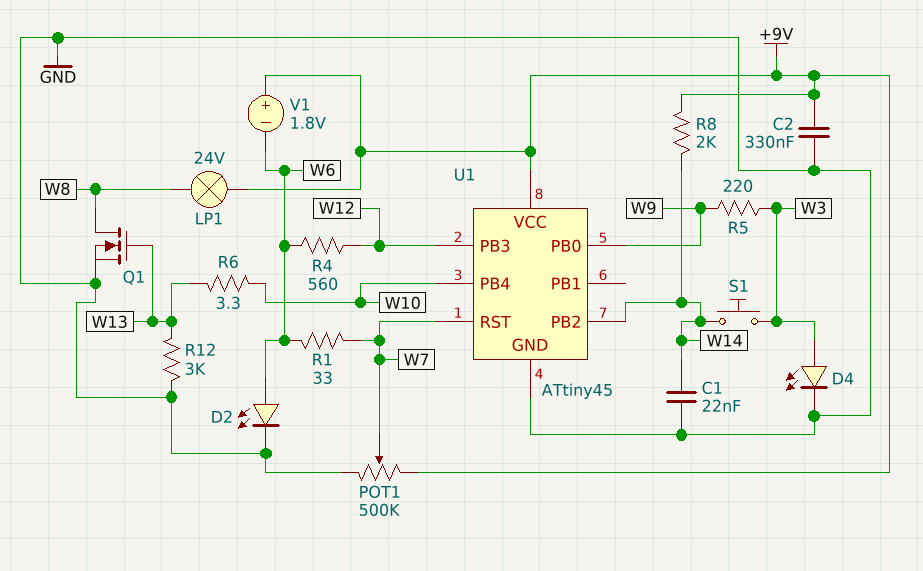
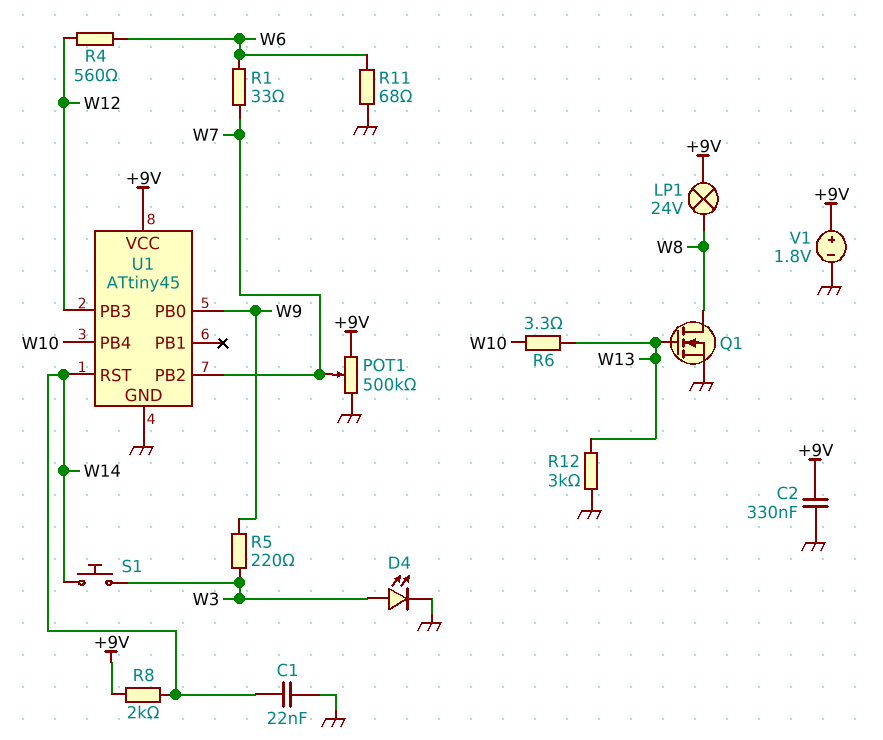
D2: LED (A W6, K GND) -> none
R11: none -> 68 (GND, W6)
U1 pin PB2: W14 -> W7
U1 pin RST: W7 -> W14
V1: 1.8V (plus +9V, minus W6) -> 1.8V (plus +9V, minus GND)

